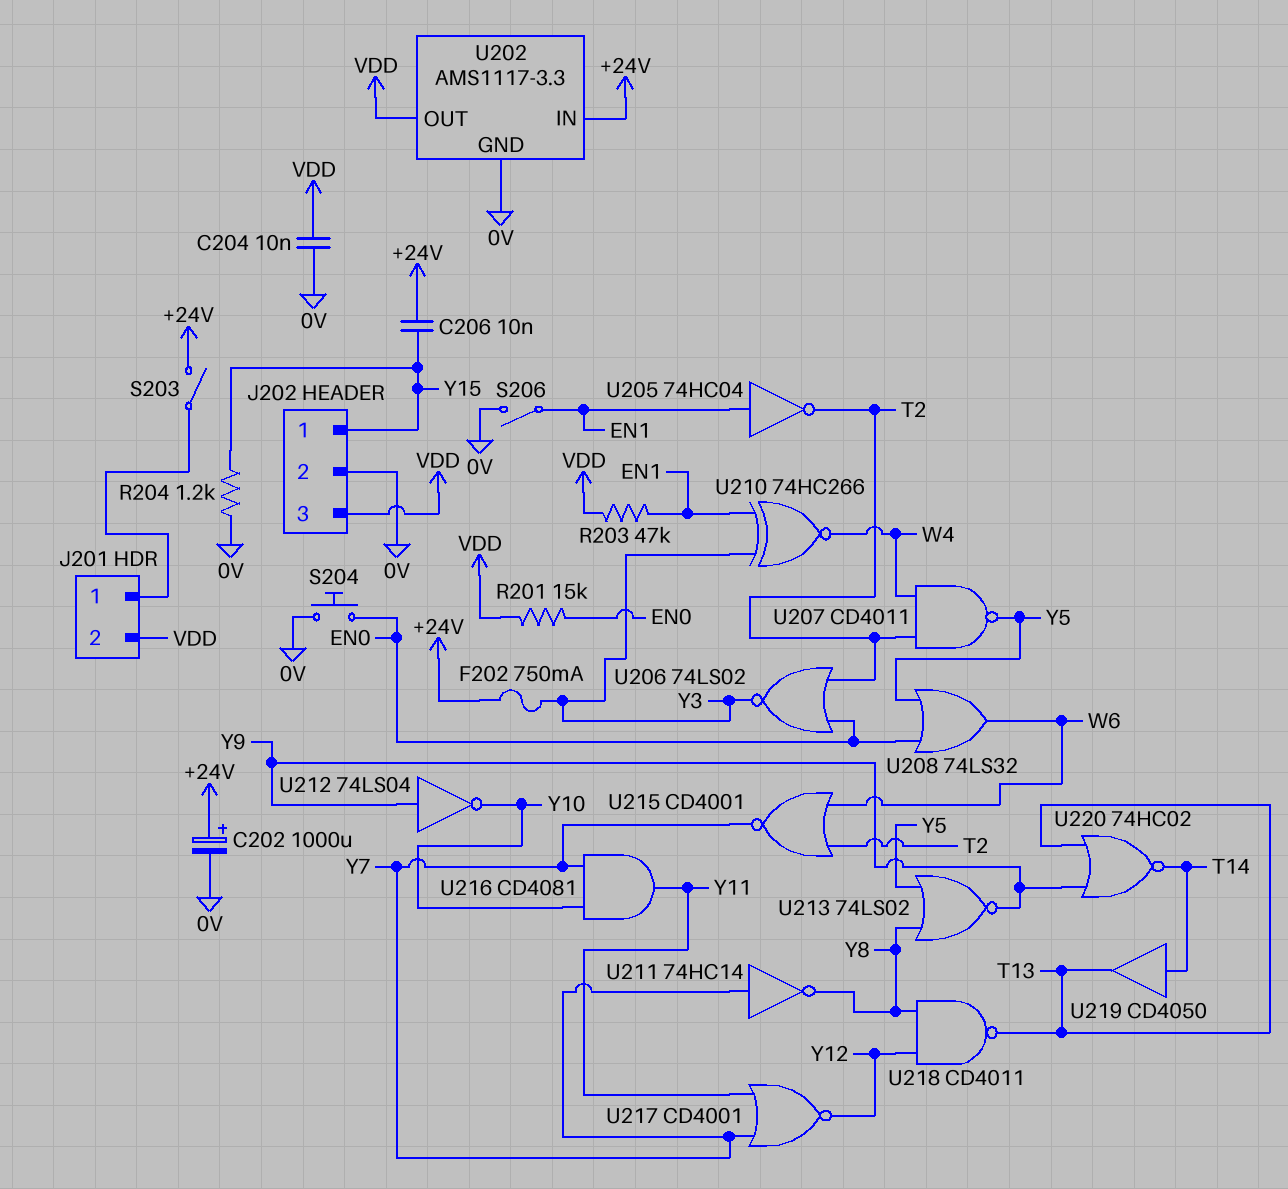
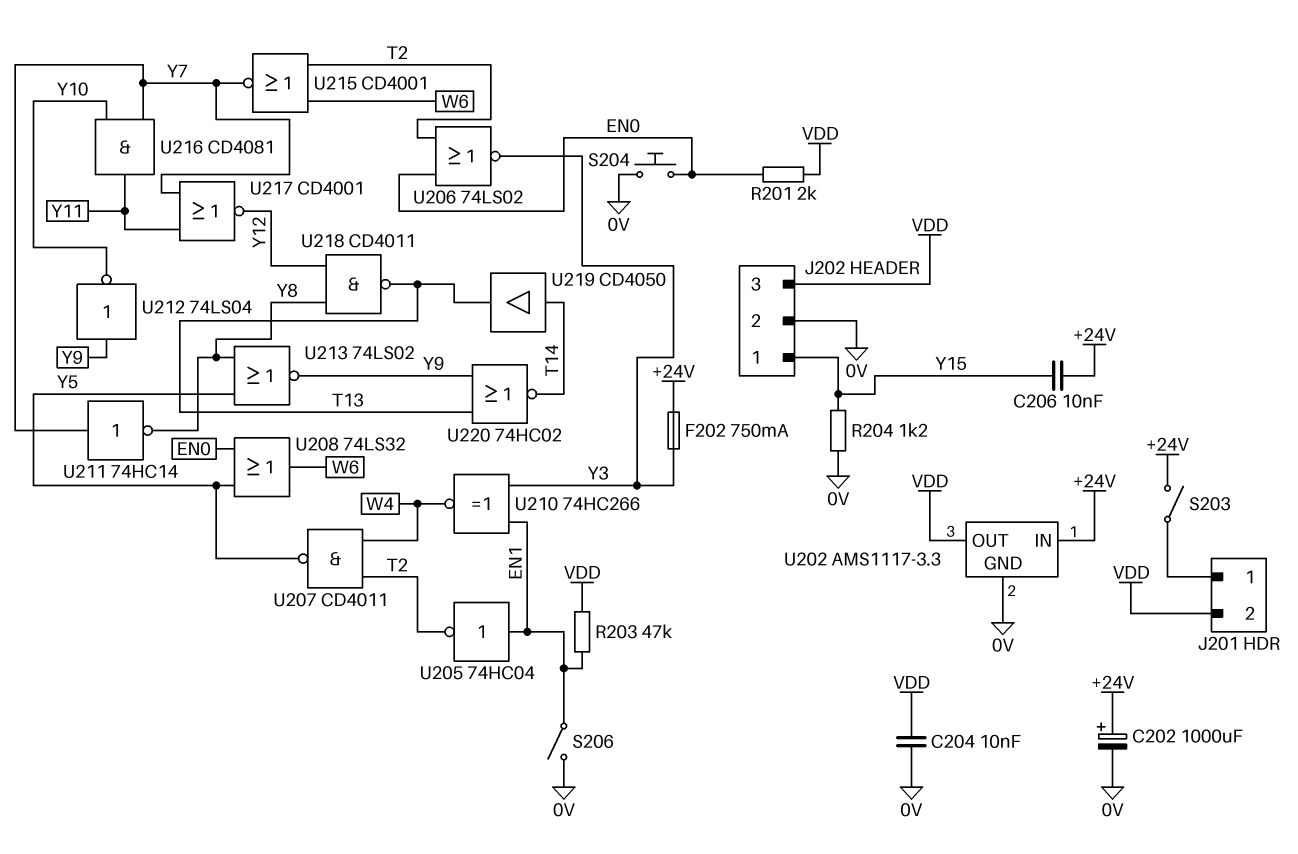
R201: 15k (EN0, VDD) -> 2k (EN0, VDD)

